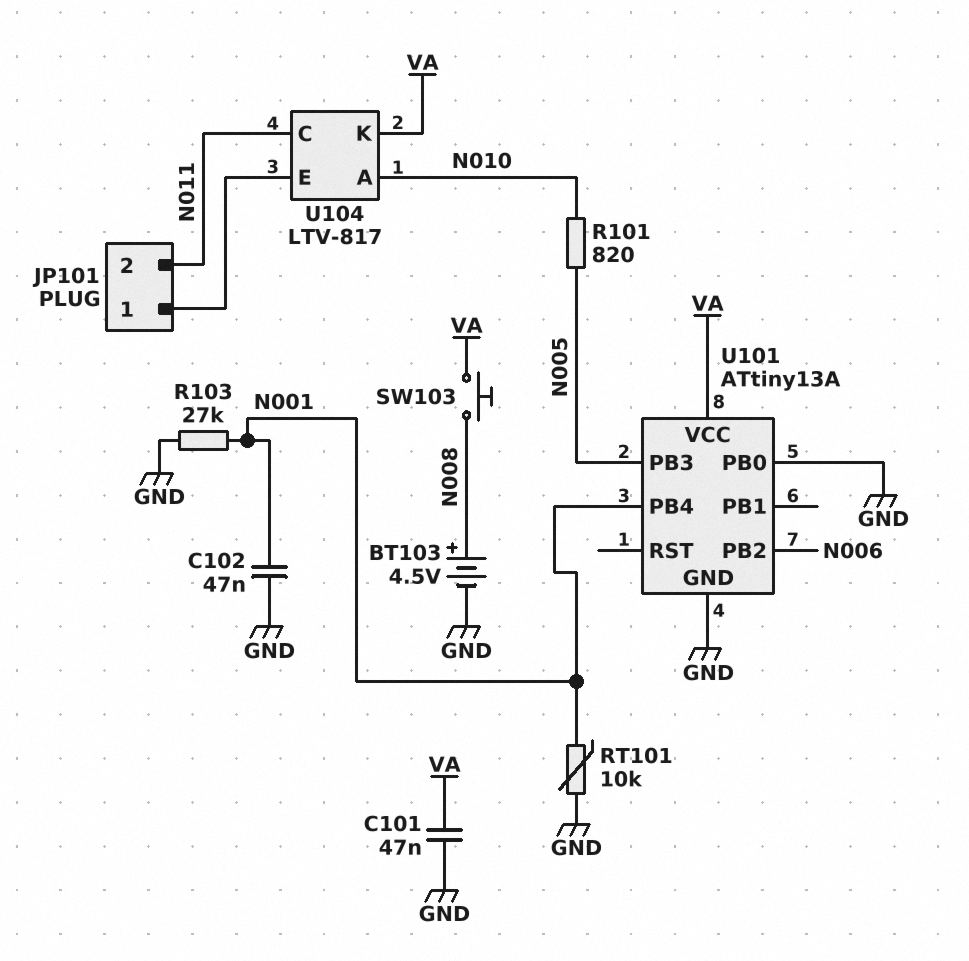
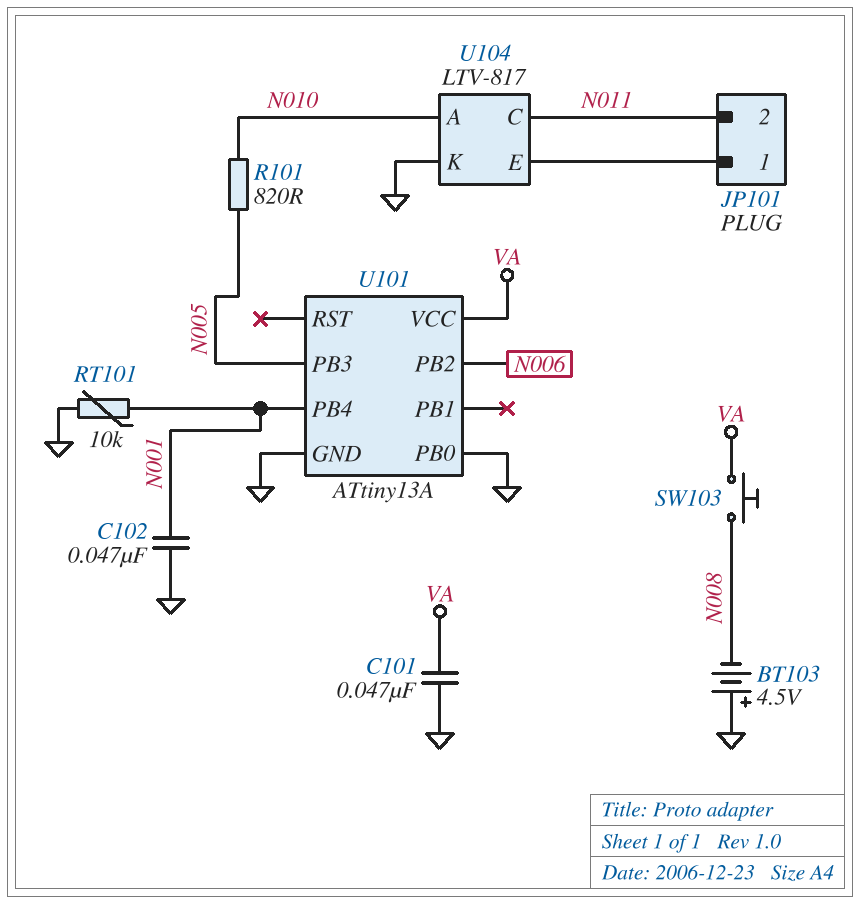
BT103: 4.5V (plus N008, minus GND) -> 4.5V (plus GND, minus N008)
R103: 27k (GND, N001) -> none
U104 pin K: VA -> GND

